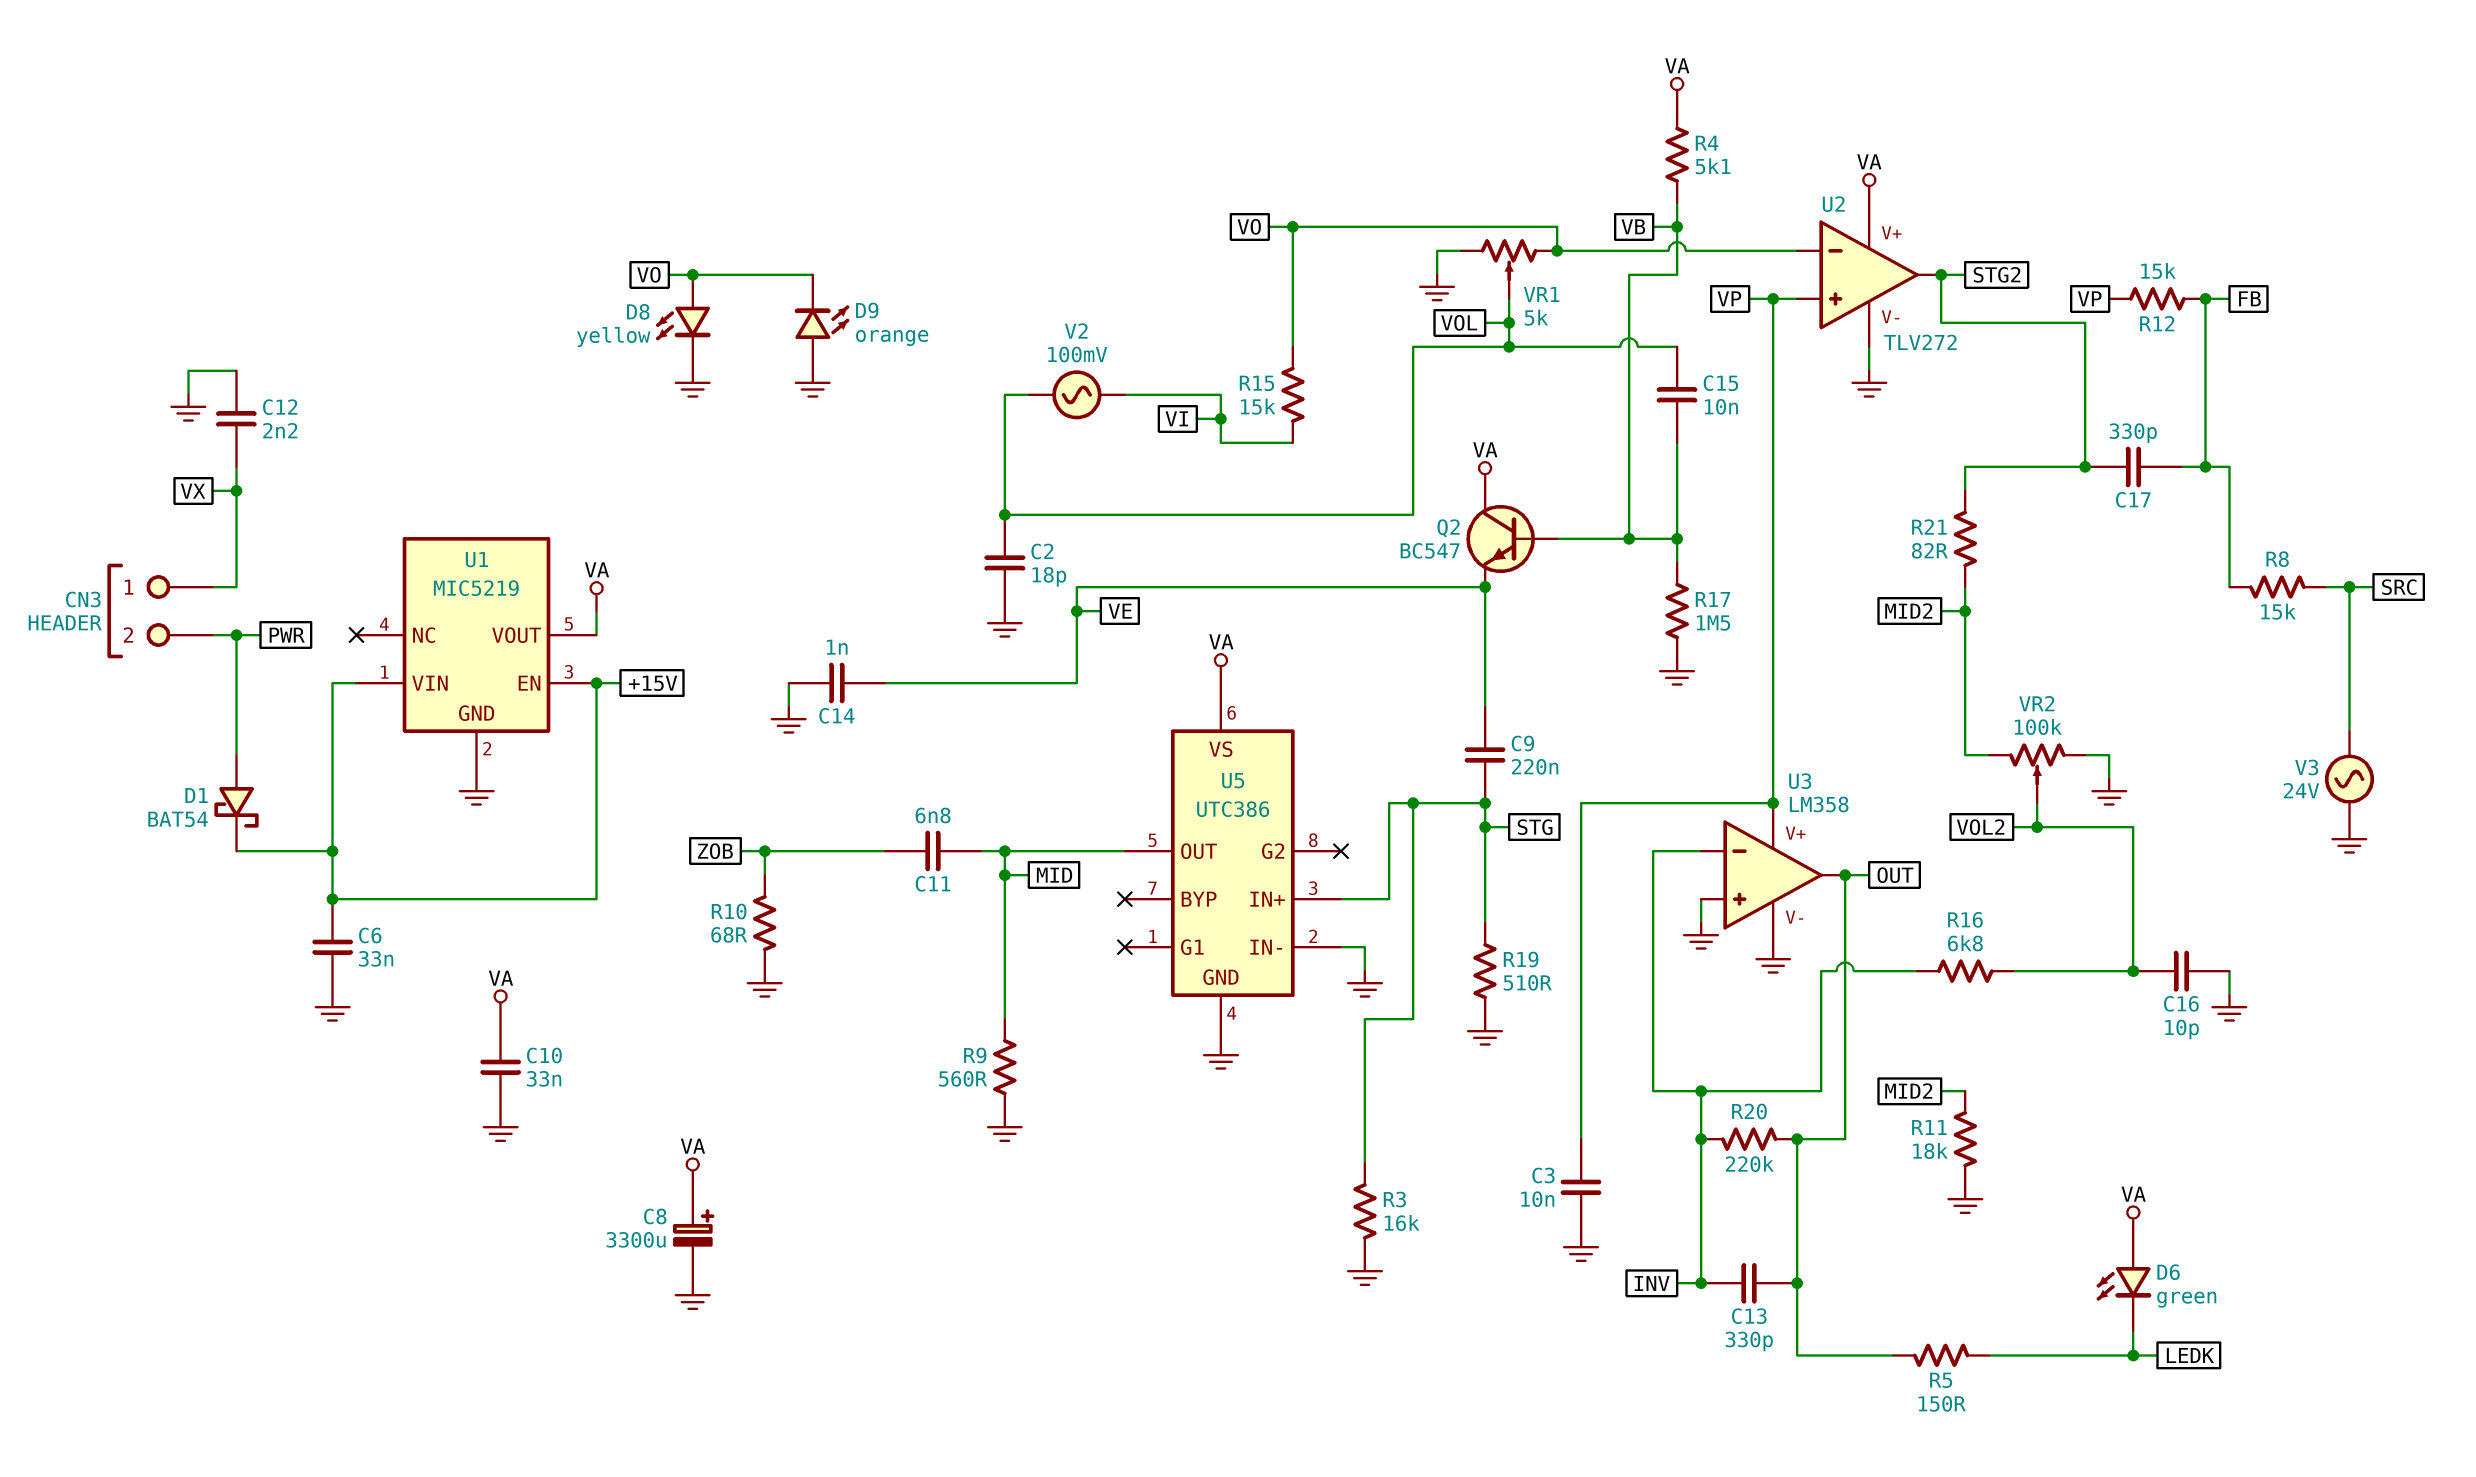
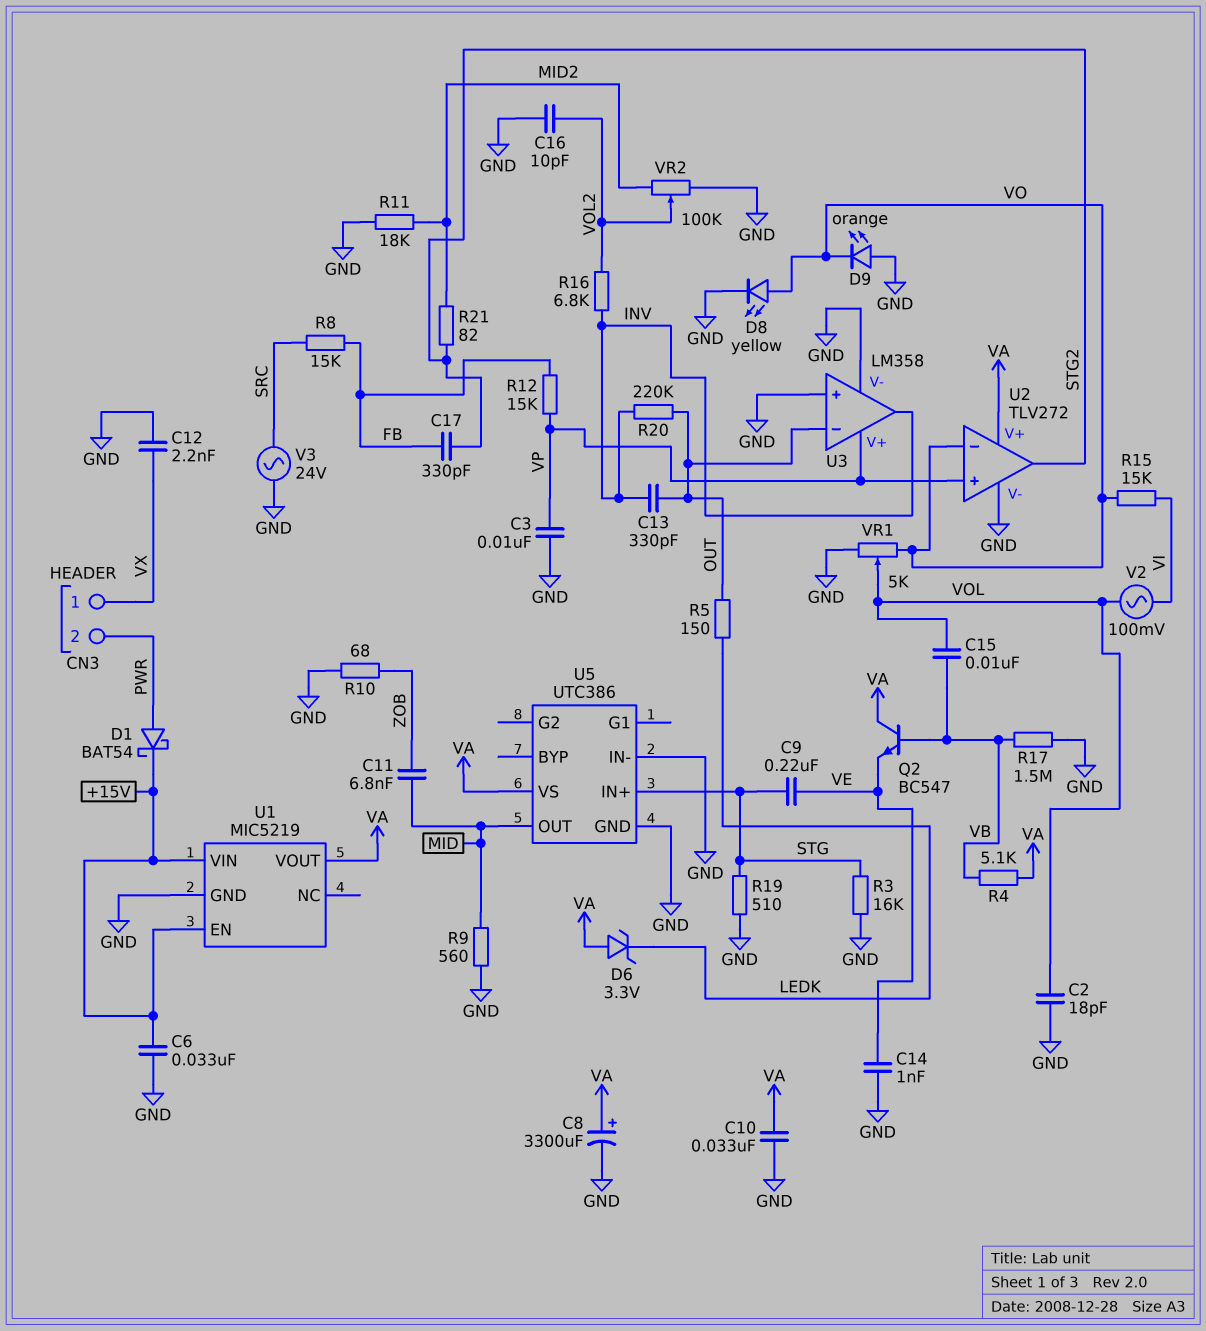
D6: LED green (A VA, K LEDK) -> zener 3.3V (A VA, K LEDK)
U3 pin in-: INV -> OUT
U3 pin out: OUT -> INV

